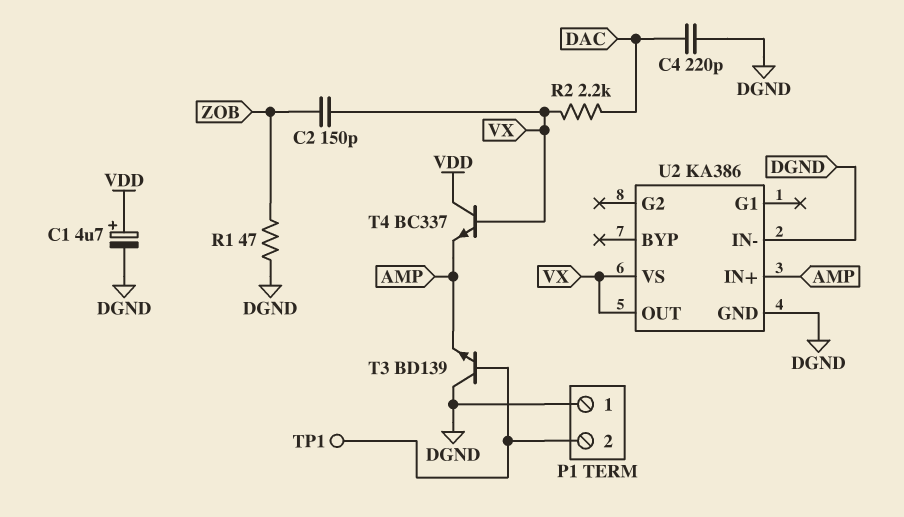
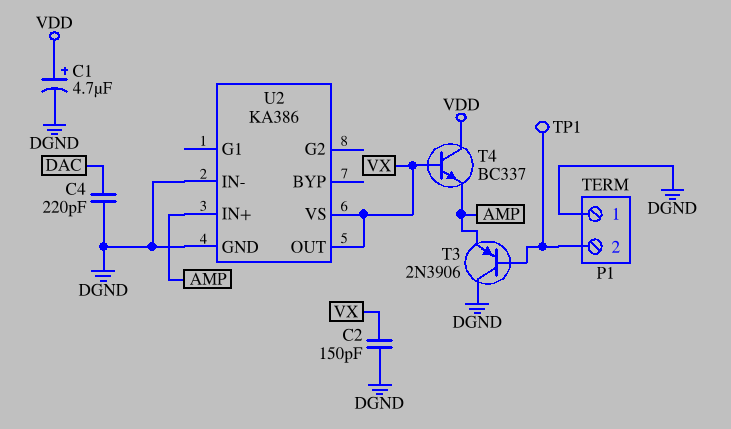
C2: 150pF (VX, ZOB) -> 150pF (DGND, VX)
R1: 47 (DGND, ZOB) -> none
R2: 2.2k (DAC, VX) -> none
T3: NPN BD139 (B P1/2, C DGND, E AMP) -> PNP 2N3906 (B P1/2, C DGND, E AMP)

